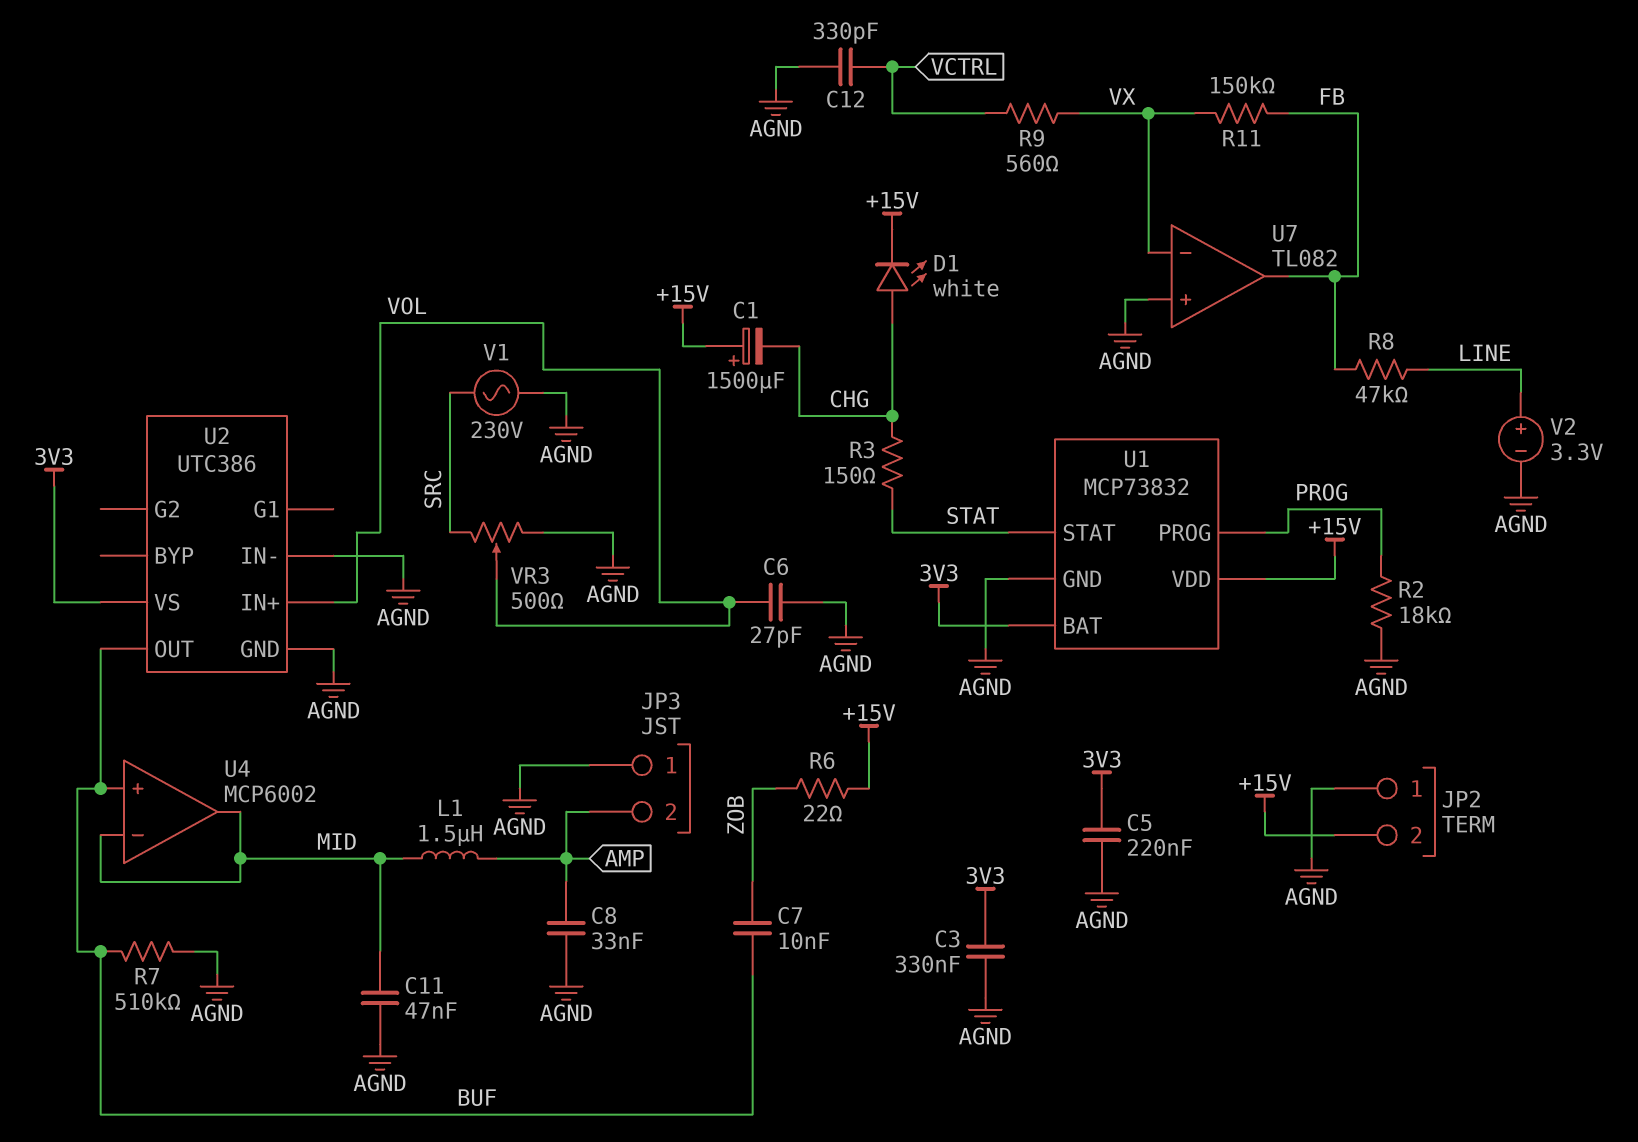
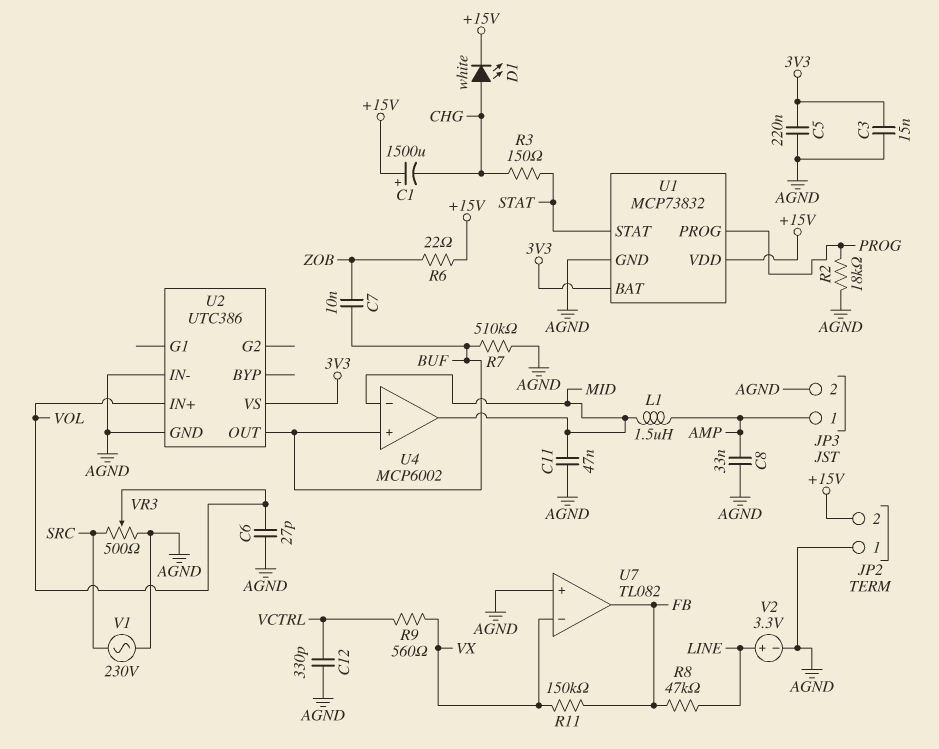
C3: 330nF (3V3, AGND) -> 15nF (3V3, AGND)
JP3 pin 1: AGND -> AMP
JP3 pin 2: AMP -> AGND

